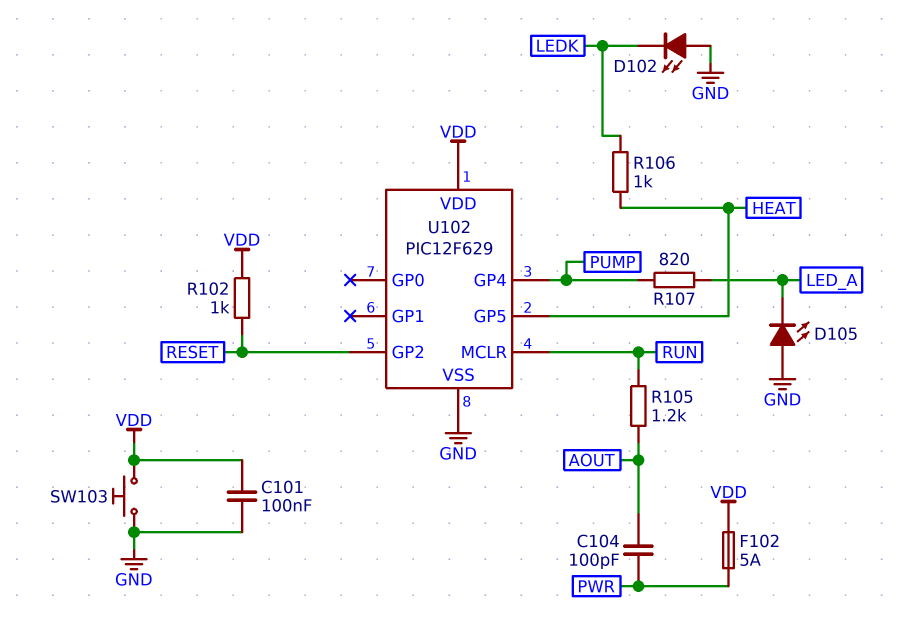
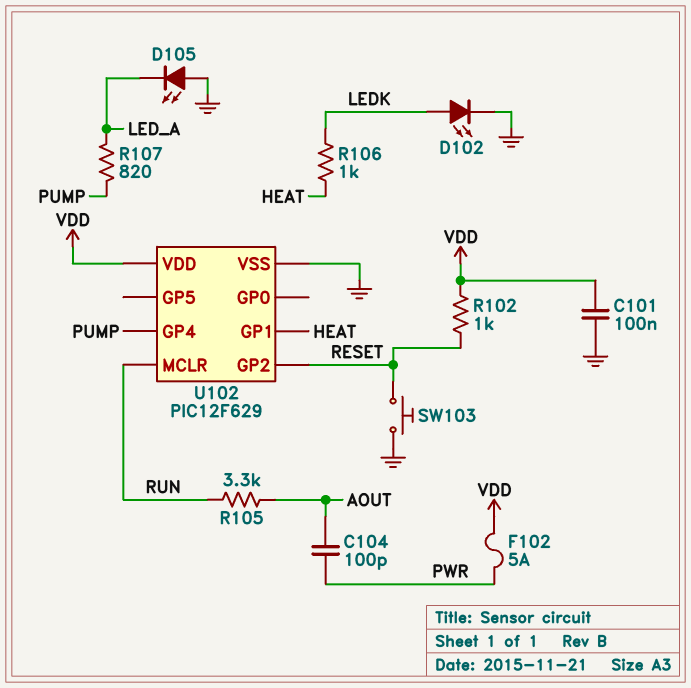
D102: LED (A GND, K LEDK) -> LED (A LEDK, K GND)
R105: 1.2k (AOUT, RUN) -> 3.3k (AOUT, RUN)
SW103: button (GND, VDD) -> button (GND, RESET)
U102 pin GP1: none -> HEAT
U102 pin GP5: HEAT -> none

